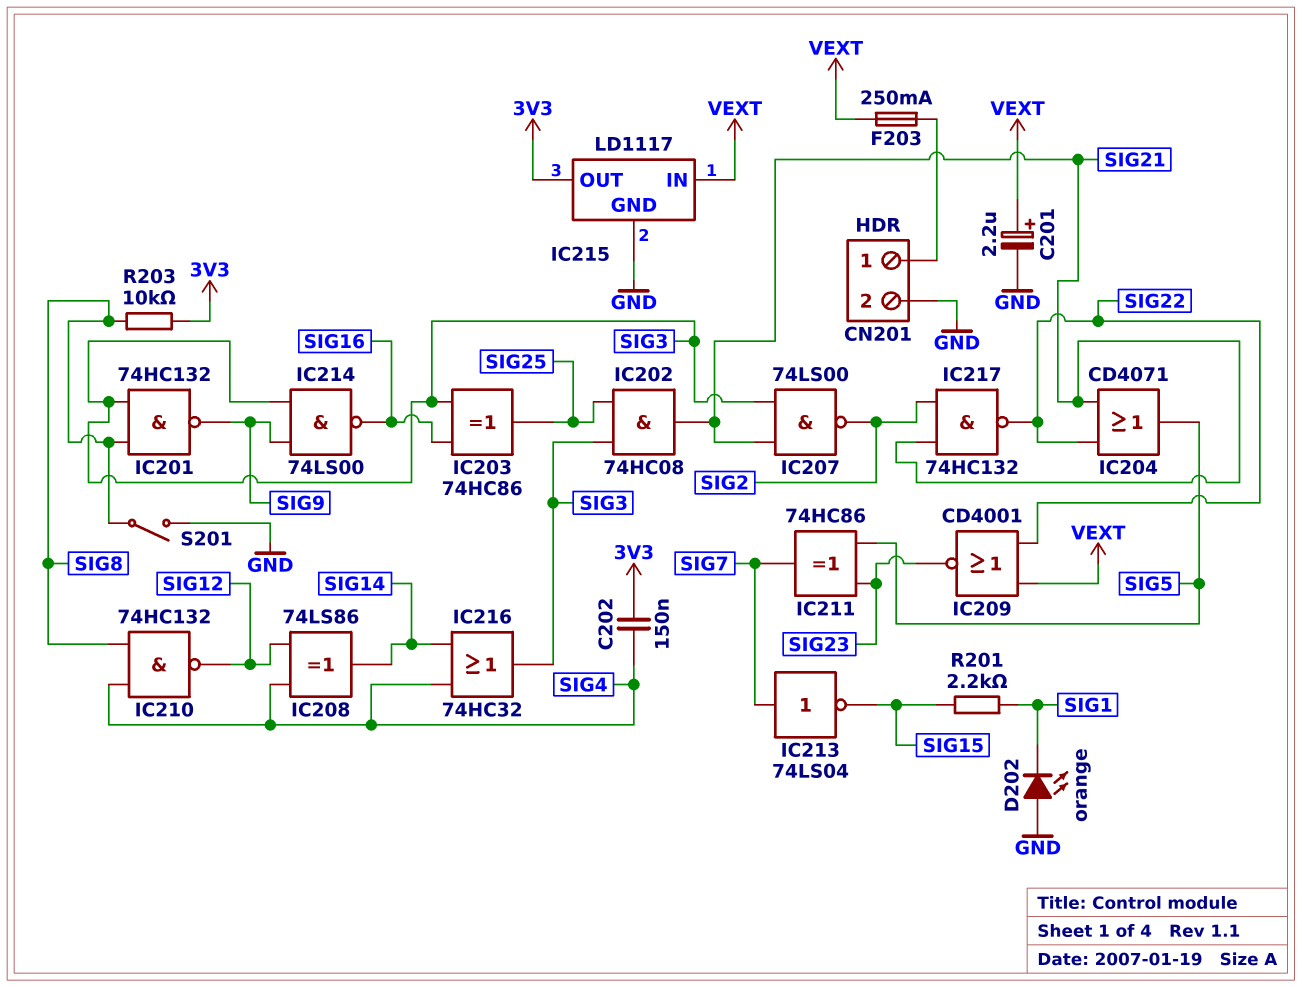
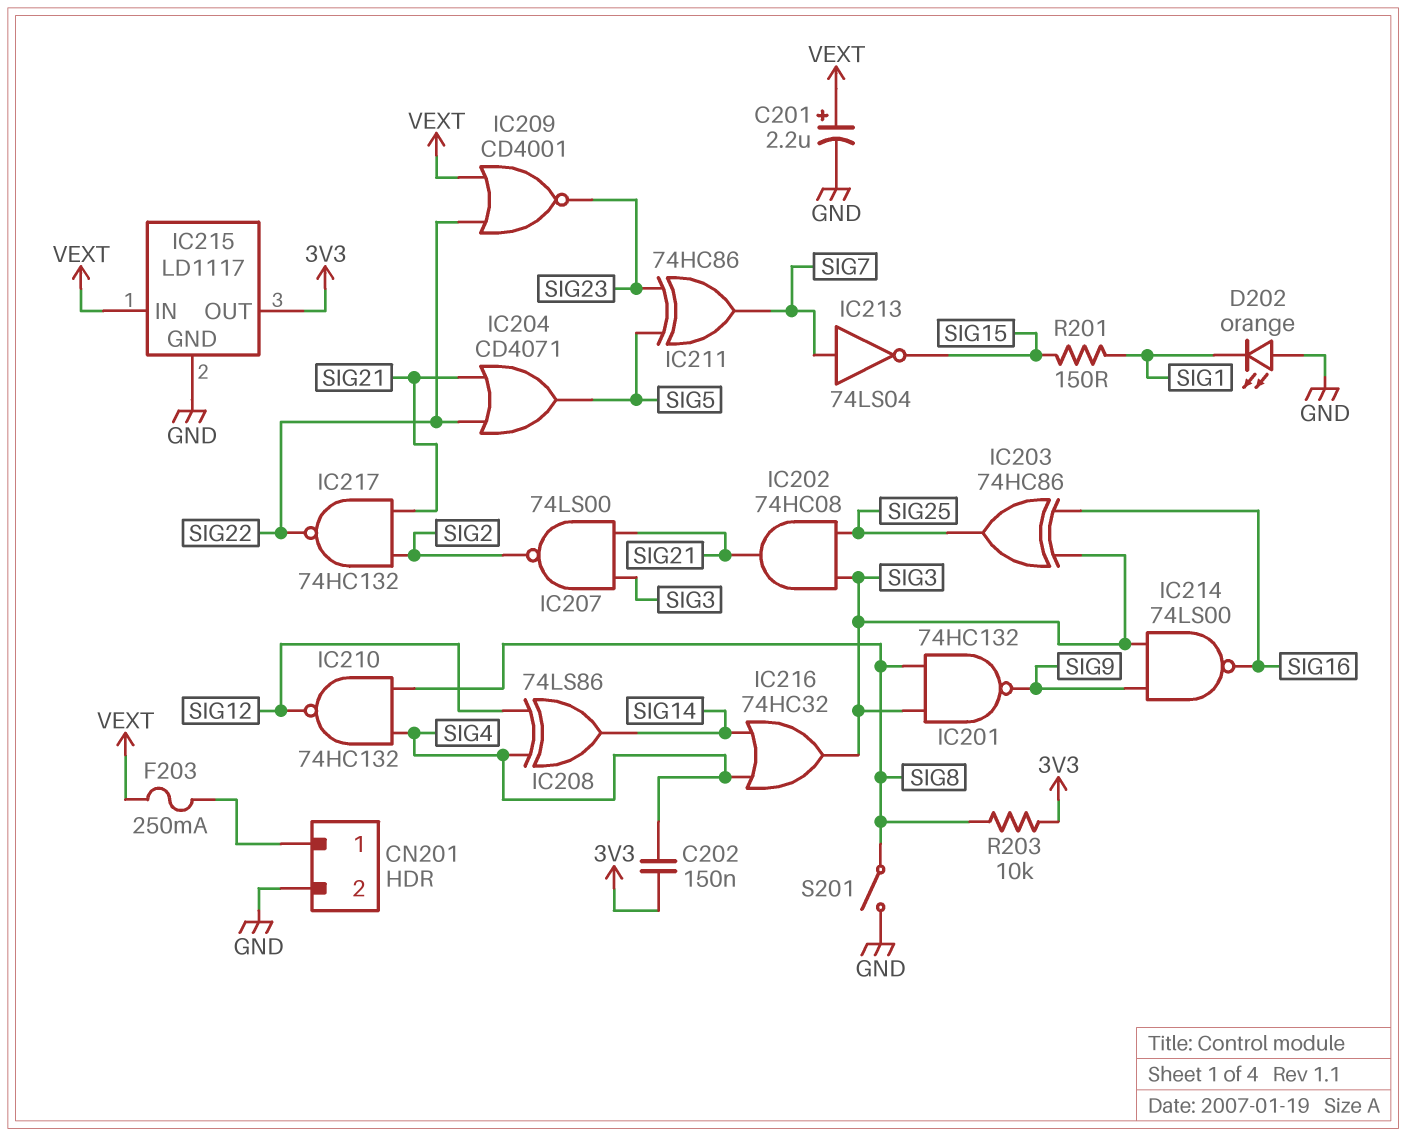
R201: 2.2k (SIG1, SIG15) -> 150 (SIG1, SIG15)

